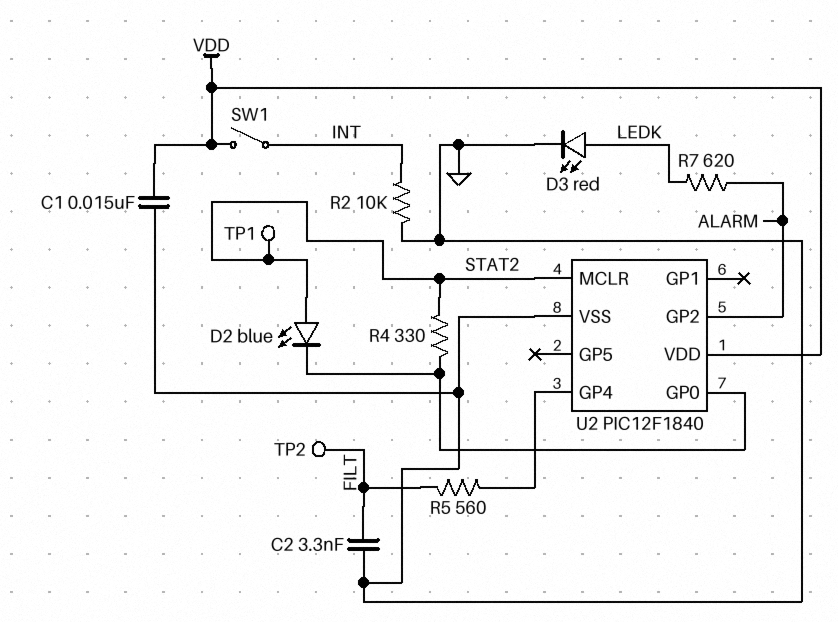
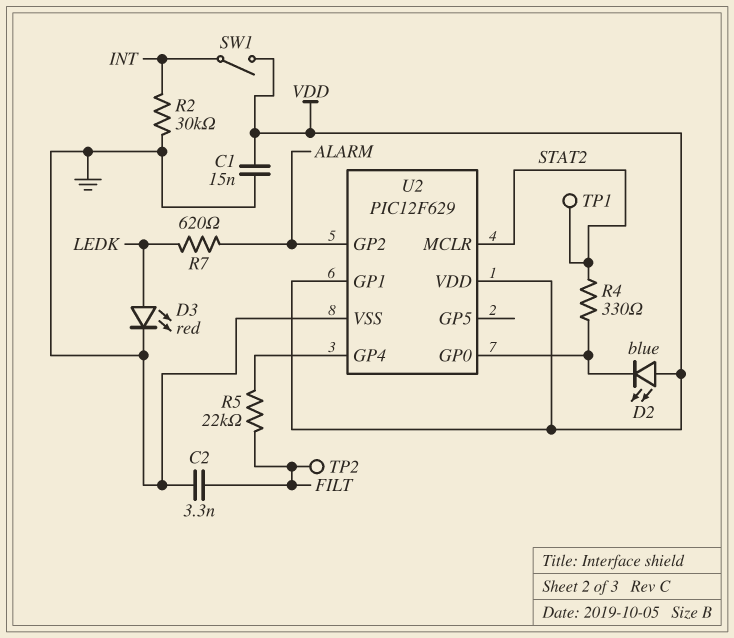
D2: LED blue (A STAT2, K U2/GP0) -> LED blue (A VDD, K U2/GP0)
R2: 10k (GND, INT) -> 30k (GND, INT)
R5: 560 (FILT, U2/GP4) -> 22k (FILT, U2/GP4)
U2: PIC12F1840 -> PIC12F629
U2 pin GP1: none -> VDD

